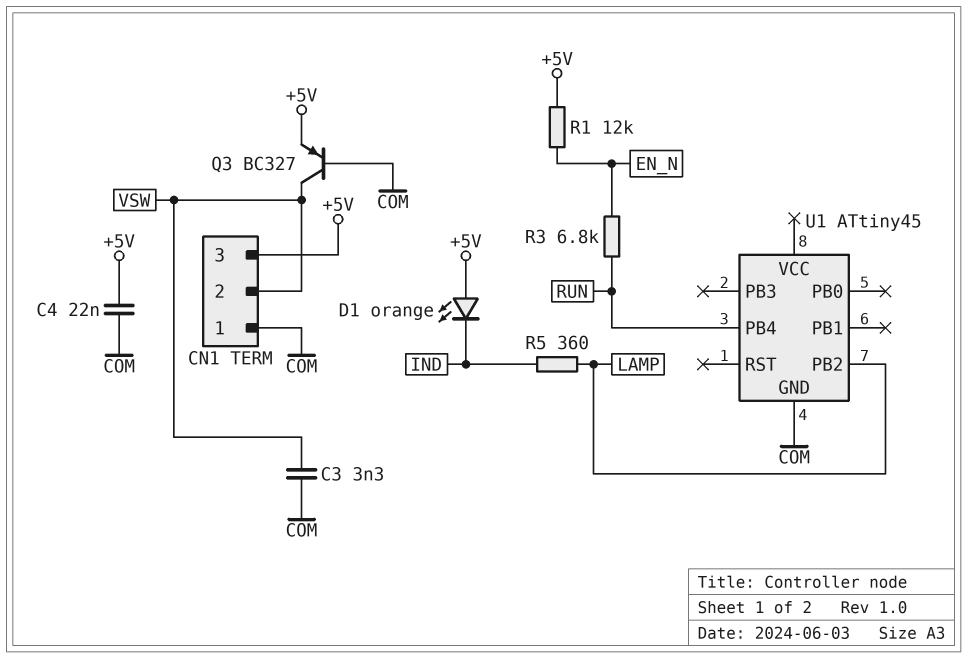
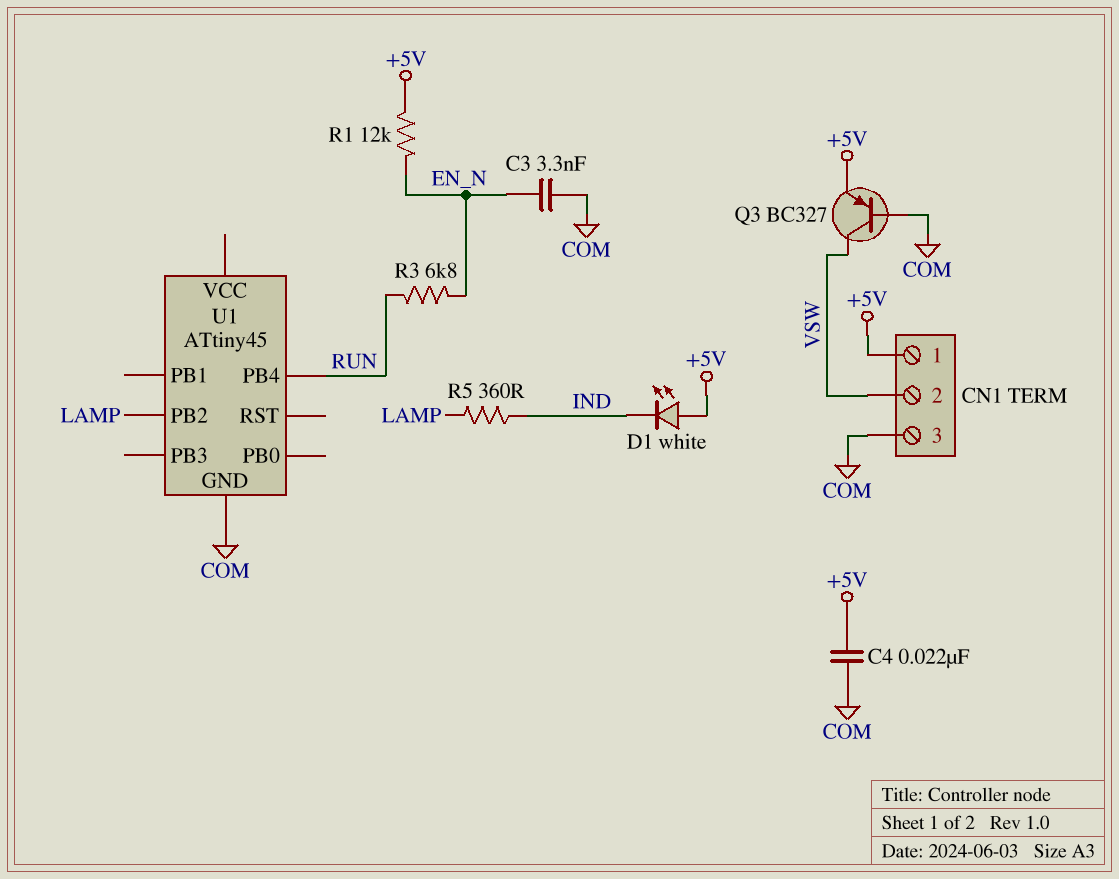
C3: 3.3nF (COM, VSW) -> 3.3nF (COM, EN_N)
CN1 pin 1: COM -> +5V
CN1 pin 3: +5V -> COM
D1: LED orange (A +5V, K IND) -> LED white (A +5V, K IND)

